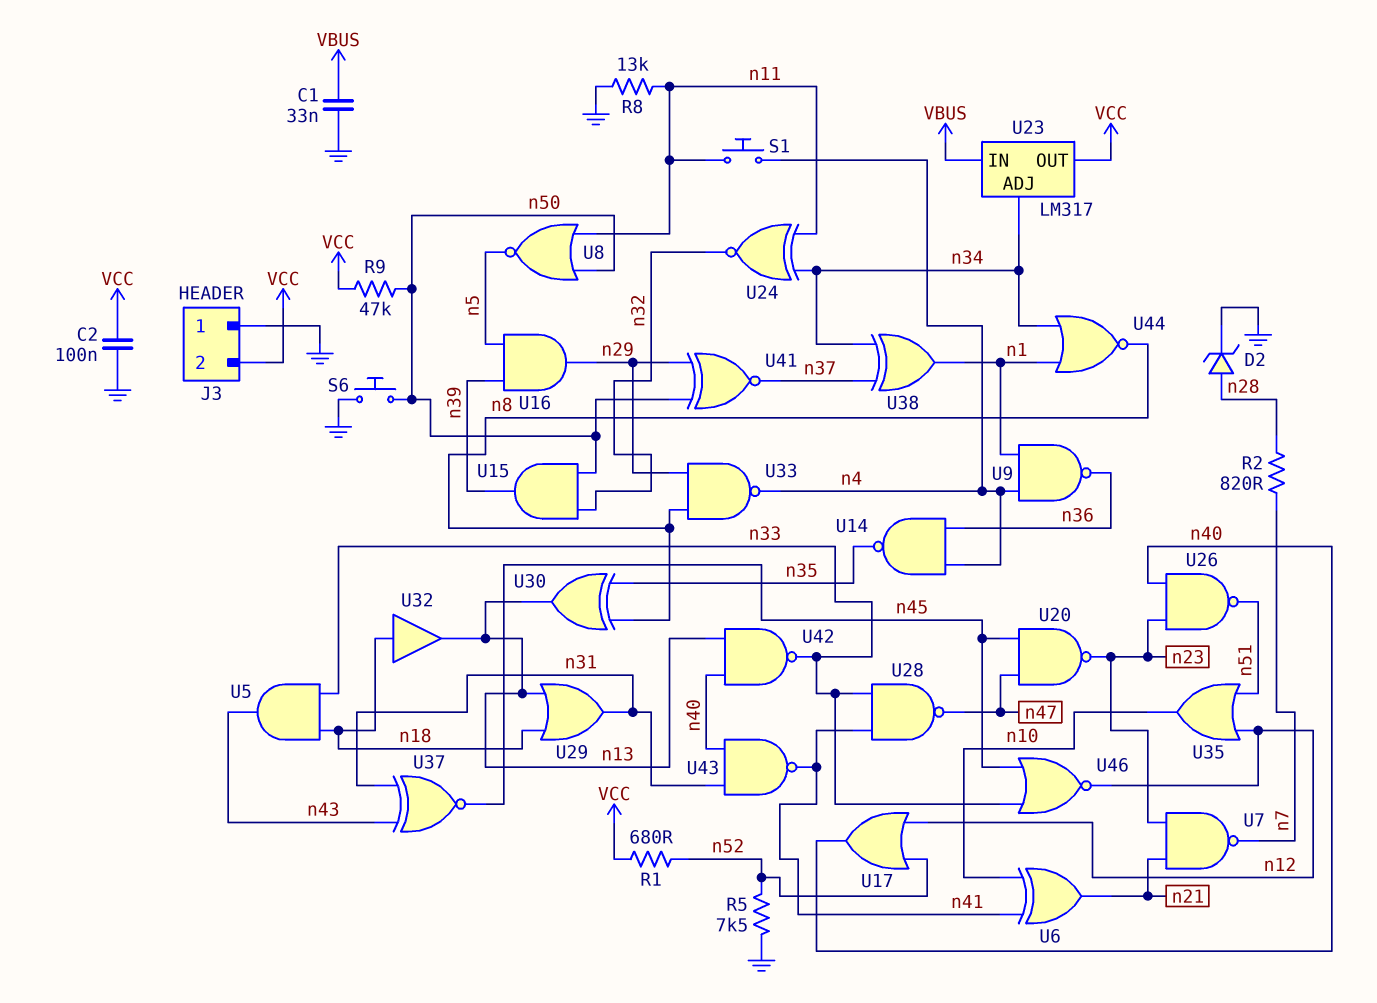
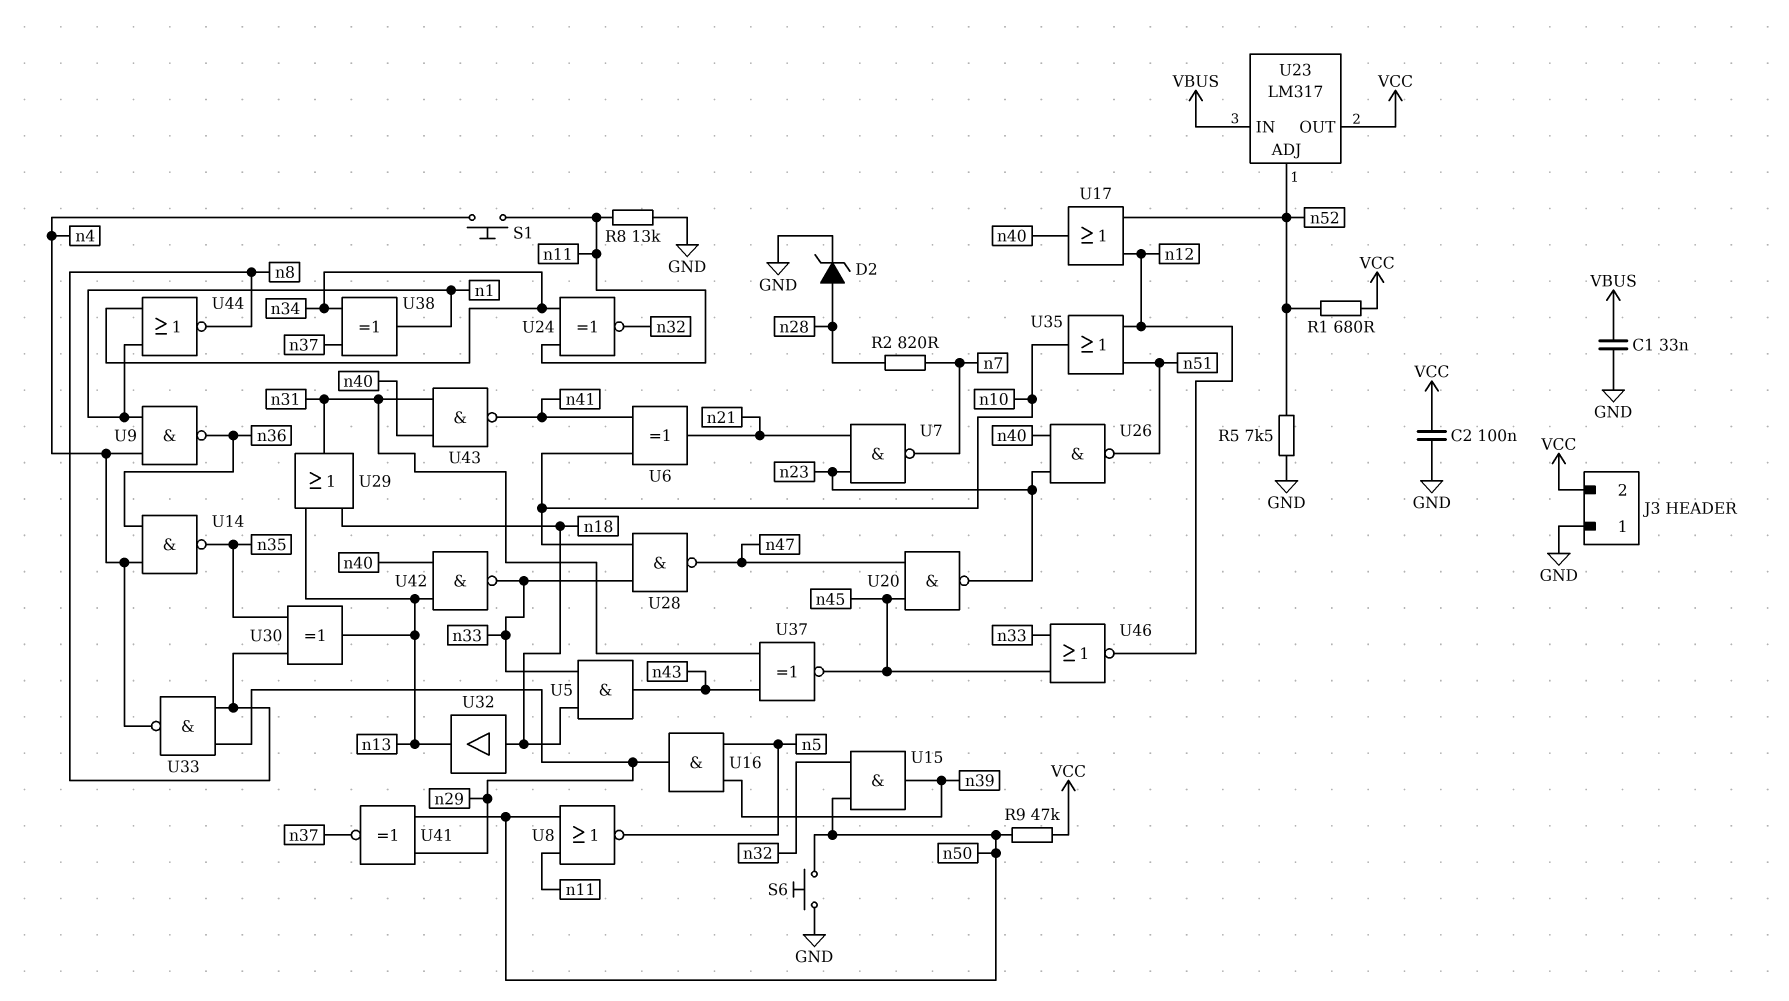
U23 pin ADJ: n34 -> n52
U28: NAND (in n33, in n41, out n47) -> NAND (in n10, in n33, out n47)

